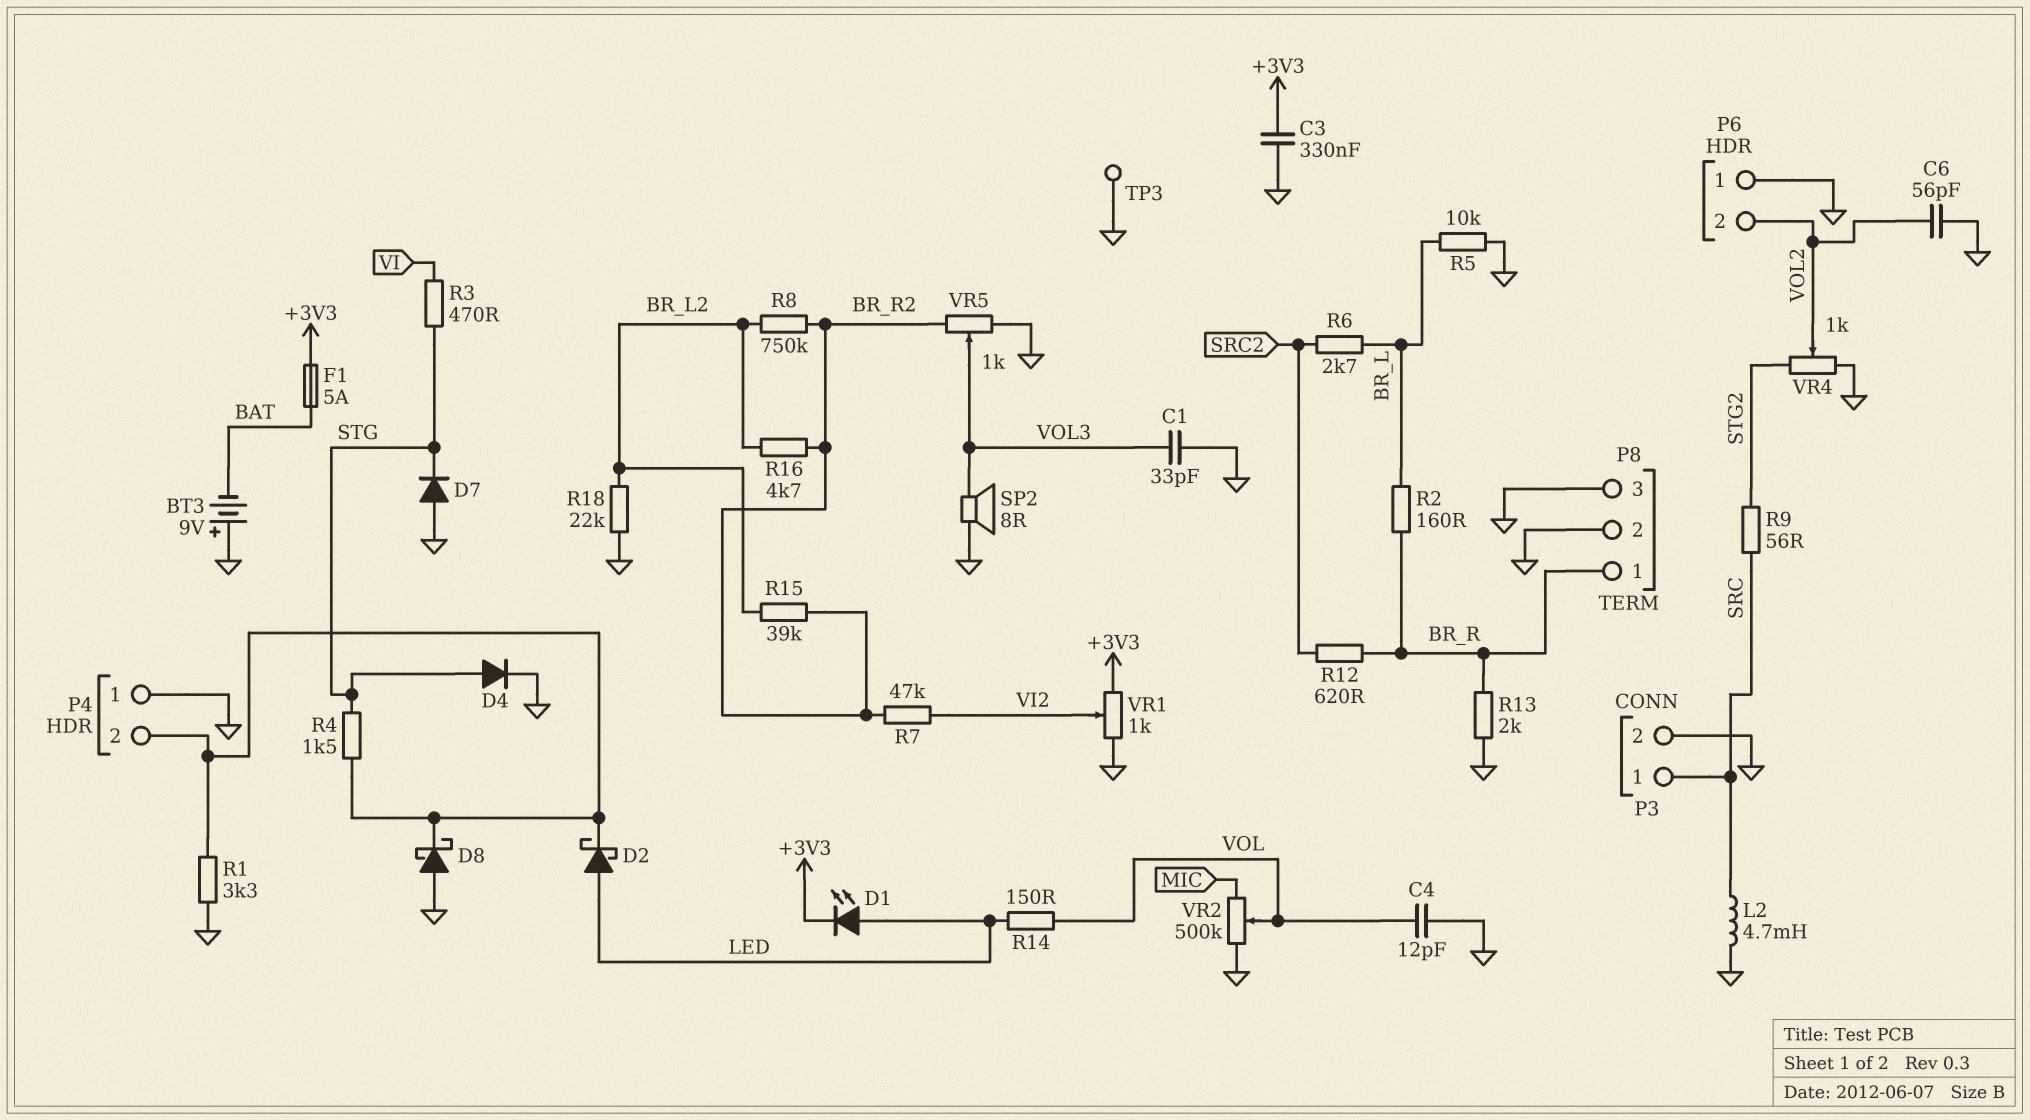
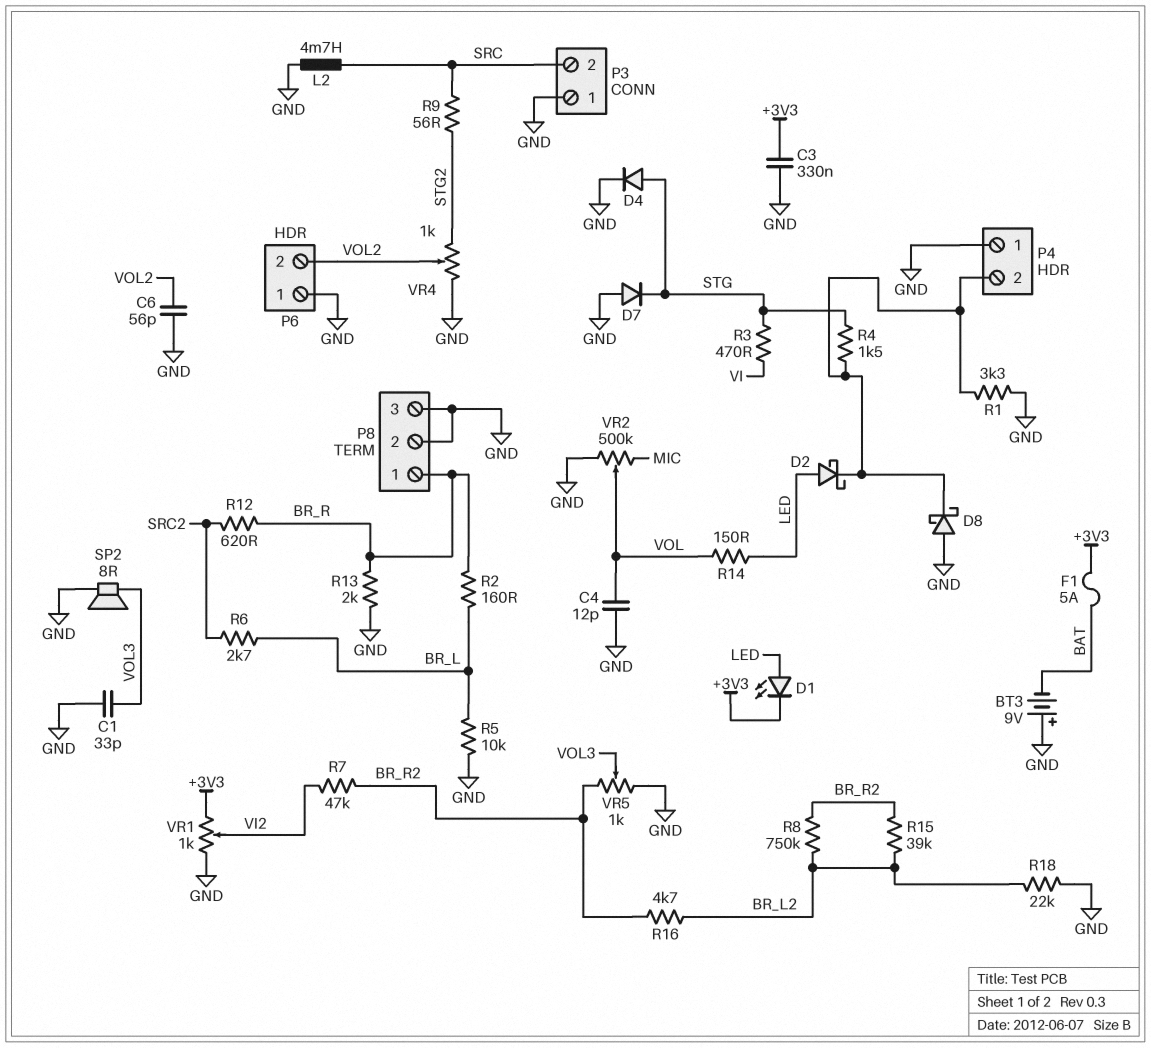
P3 pin 1: SRC -> GND
P3 pin 2: GND -> SRC
TP3: test point (GND) -> none

